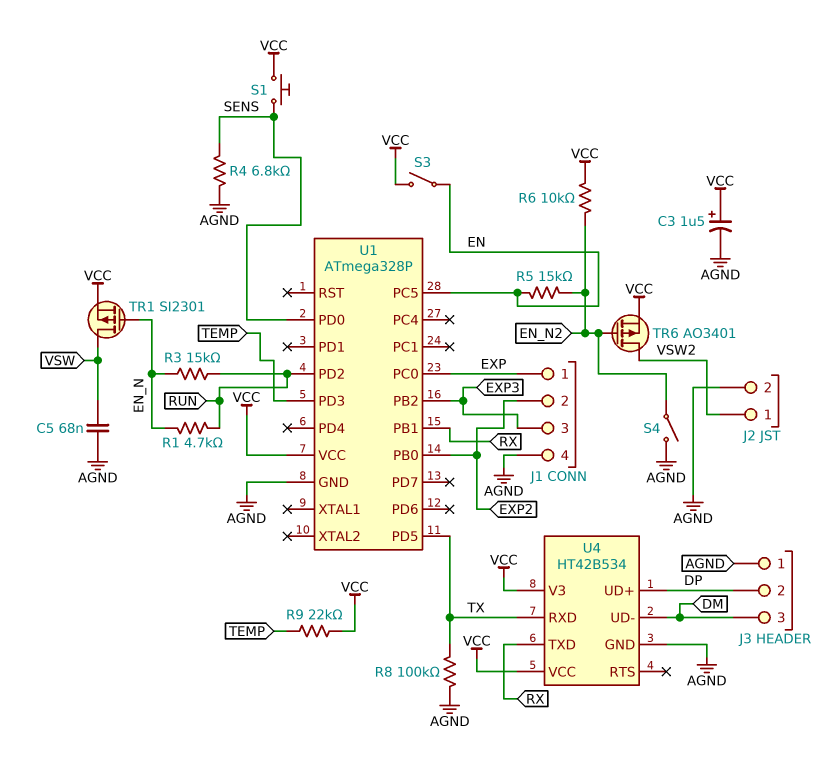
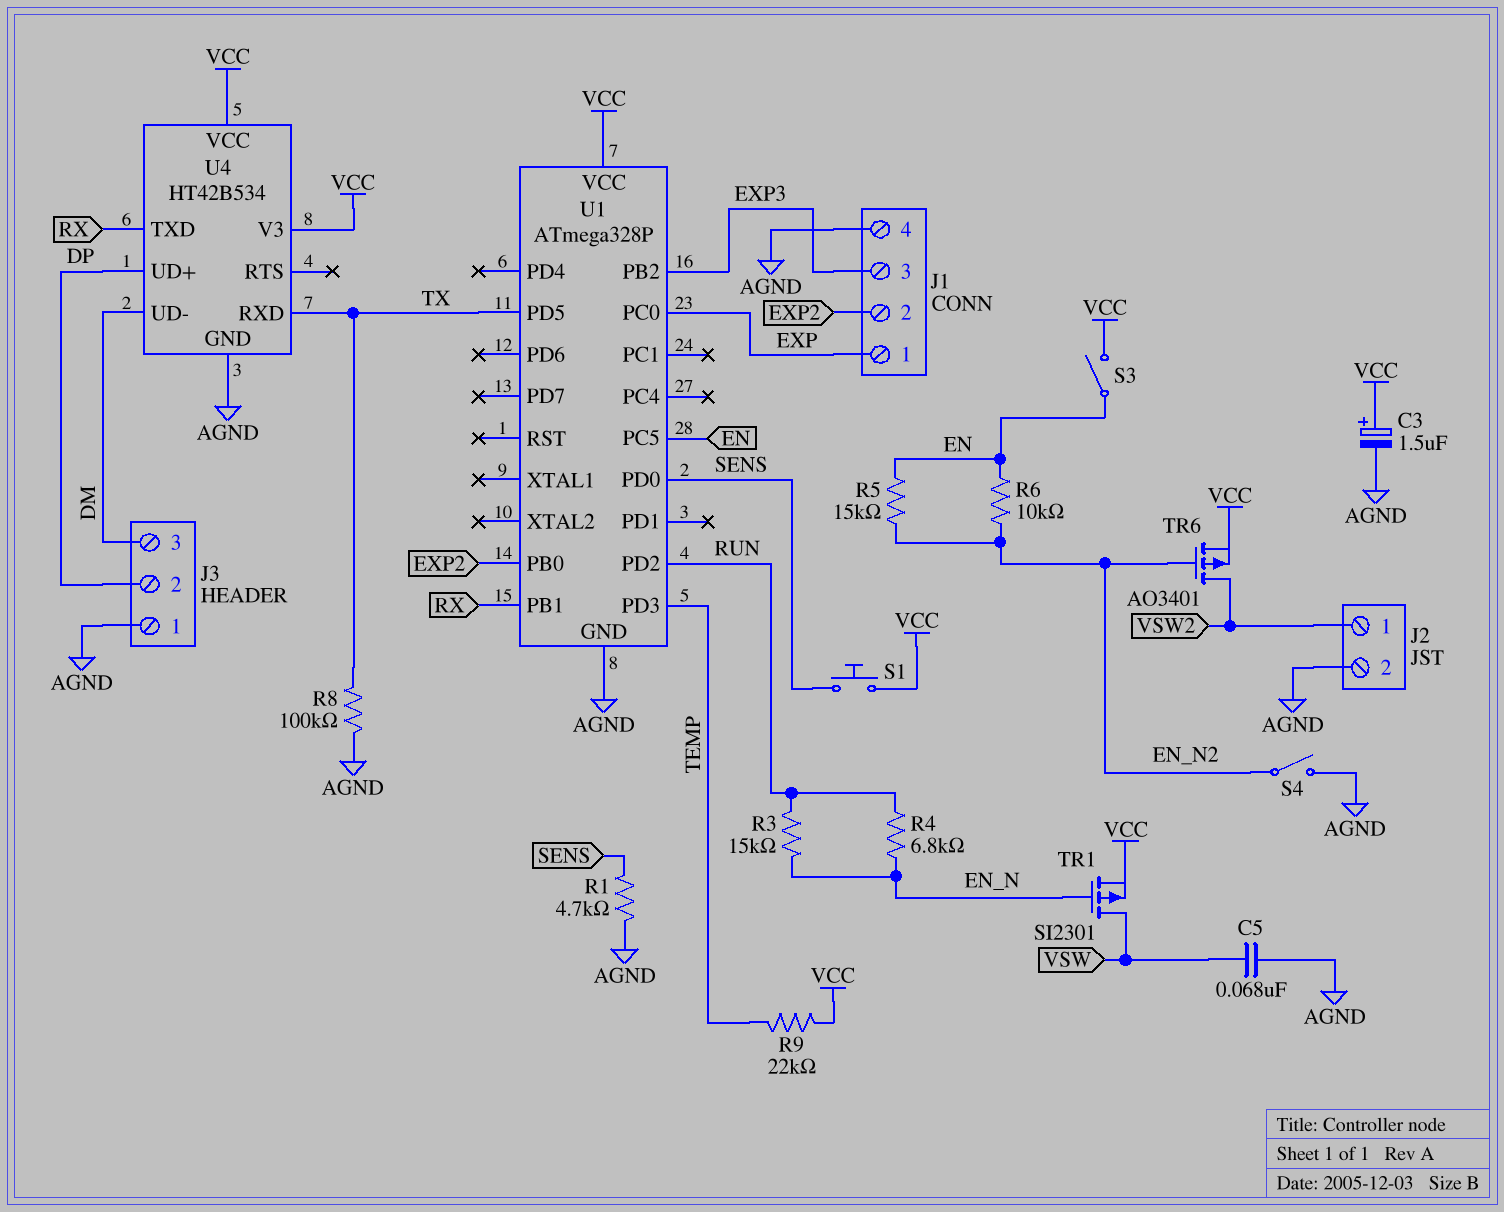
R1: 4.7k (EN_N, RUN) -> 4.7k (AGND, SENS)
R4: 6.8k (AGND, SENS) -> 6.8k (EN_N, RUN)
R6: 10k (EN_N2, VCC) -> 10k (EN, EN_N2)

